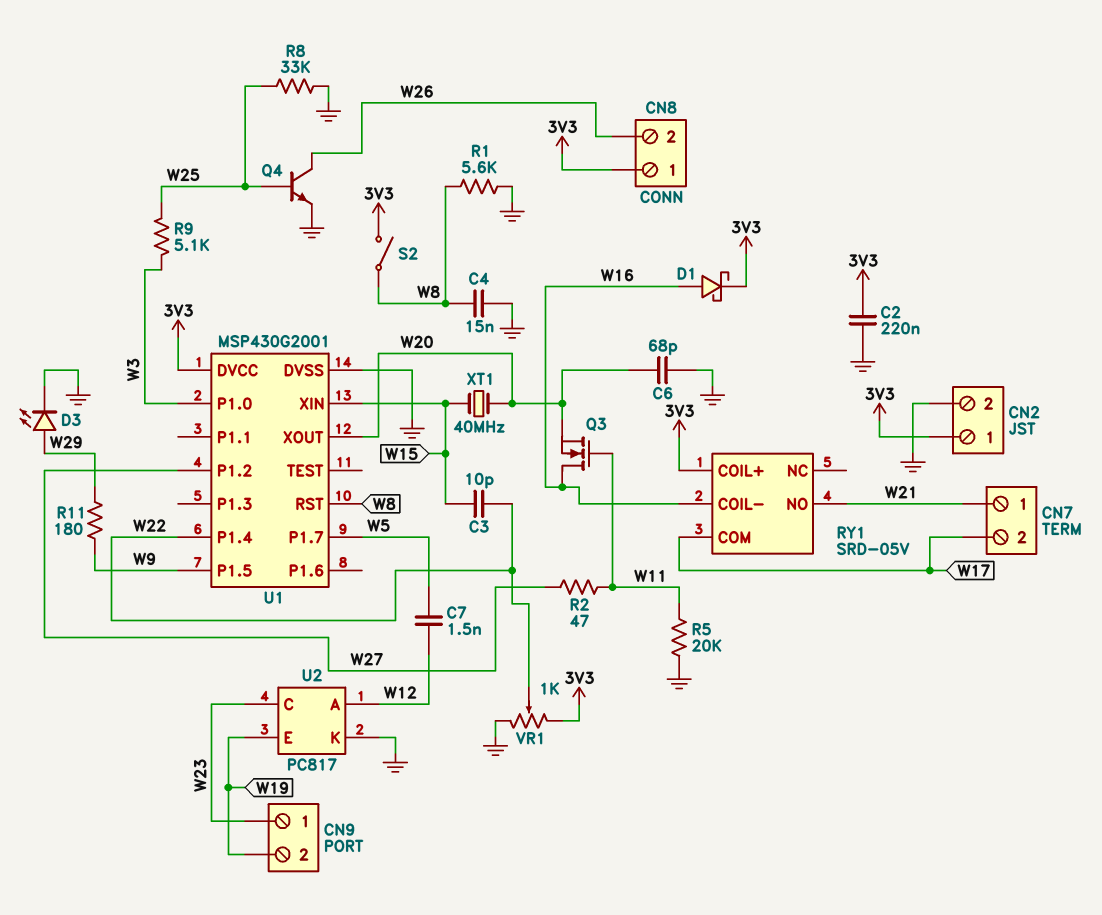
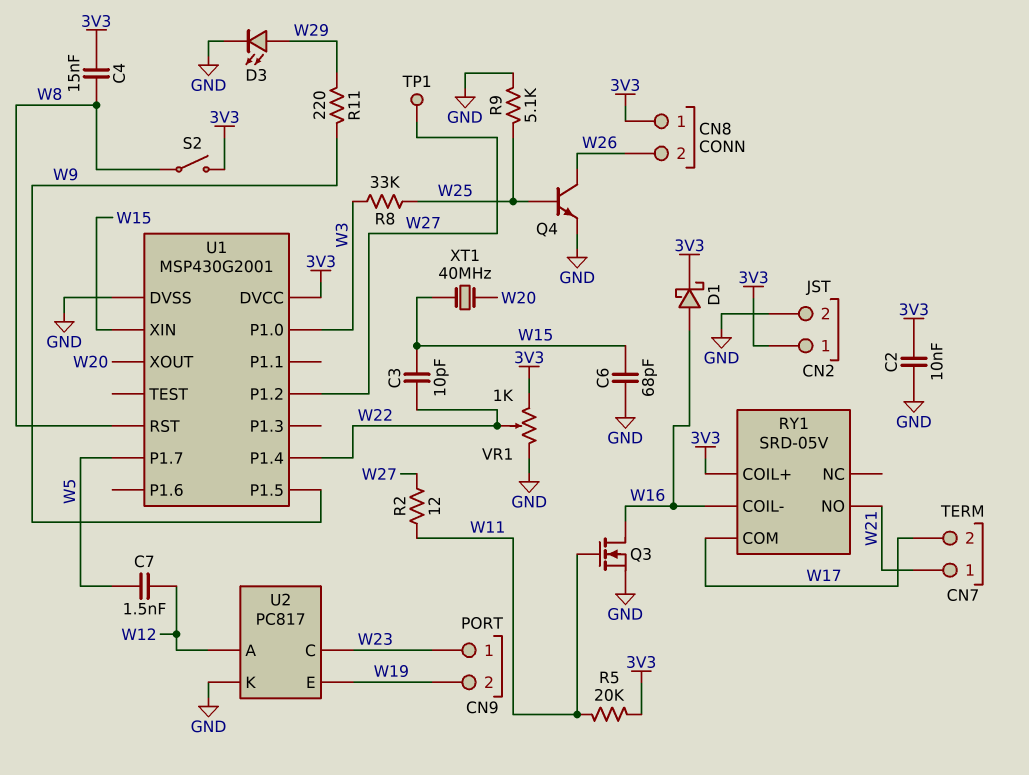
C2: 220nF (3V3, GND) -> 10nF (3V3, GND)
C4: 15nF (GND, W8) -> 15nF (3V3, W8)
C6: 68pF (GND, W20) -> 68pF (GND, W15)
Q3: NMOS (G W11, D W16, S W20) -> NMOS (G W11, D W16, S GND)
R1: 5.6k (GND, W8) -> none
R2: 47 (W11, W27) -> 12 (W11, W27)
R5: 20k (GND, W11) -> 20k (3V3, W11)
R8: 33k (GND, W25) -> 33k (W3, W25)
R9: 5.1k (W3, W25) -> 5.1k (GND, W25)
R11: 180 (W9, W29) -> 220 (W9, W29)
TP1: none -> test point (W27)

